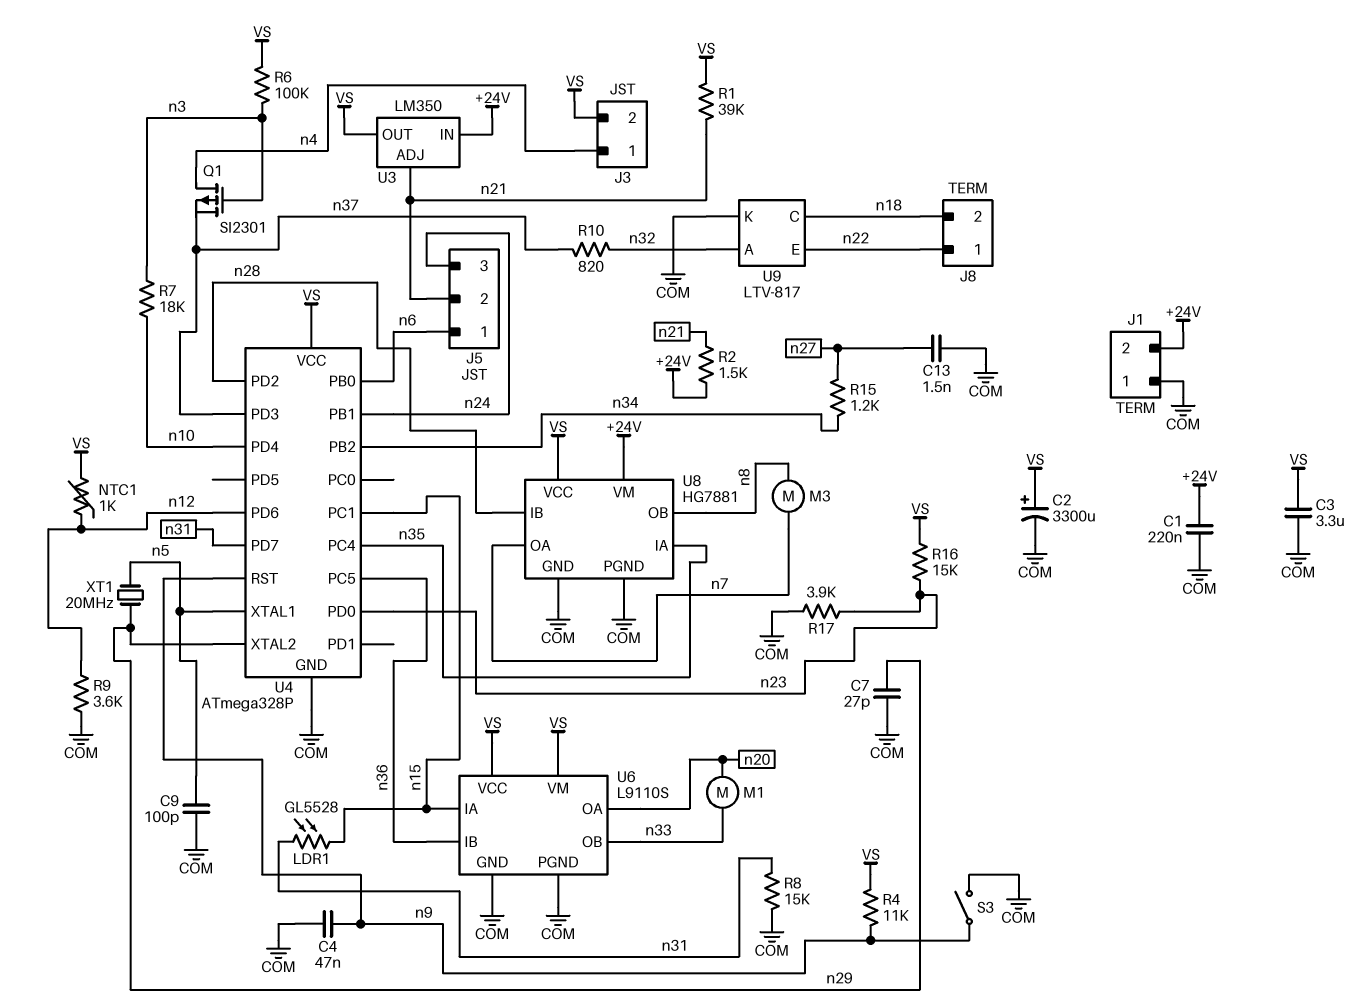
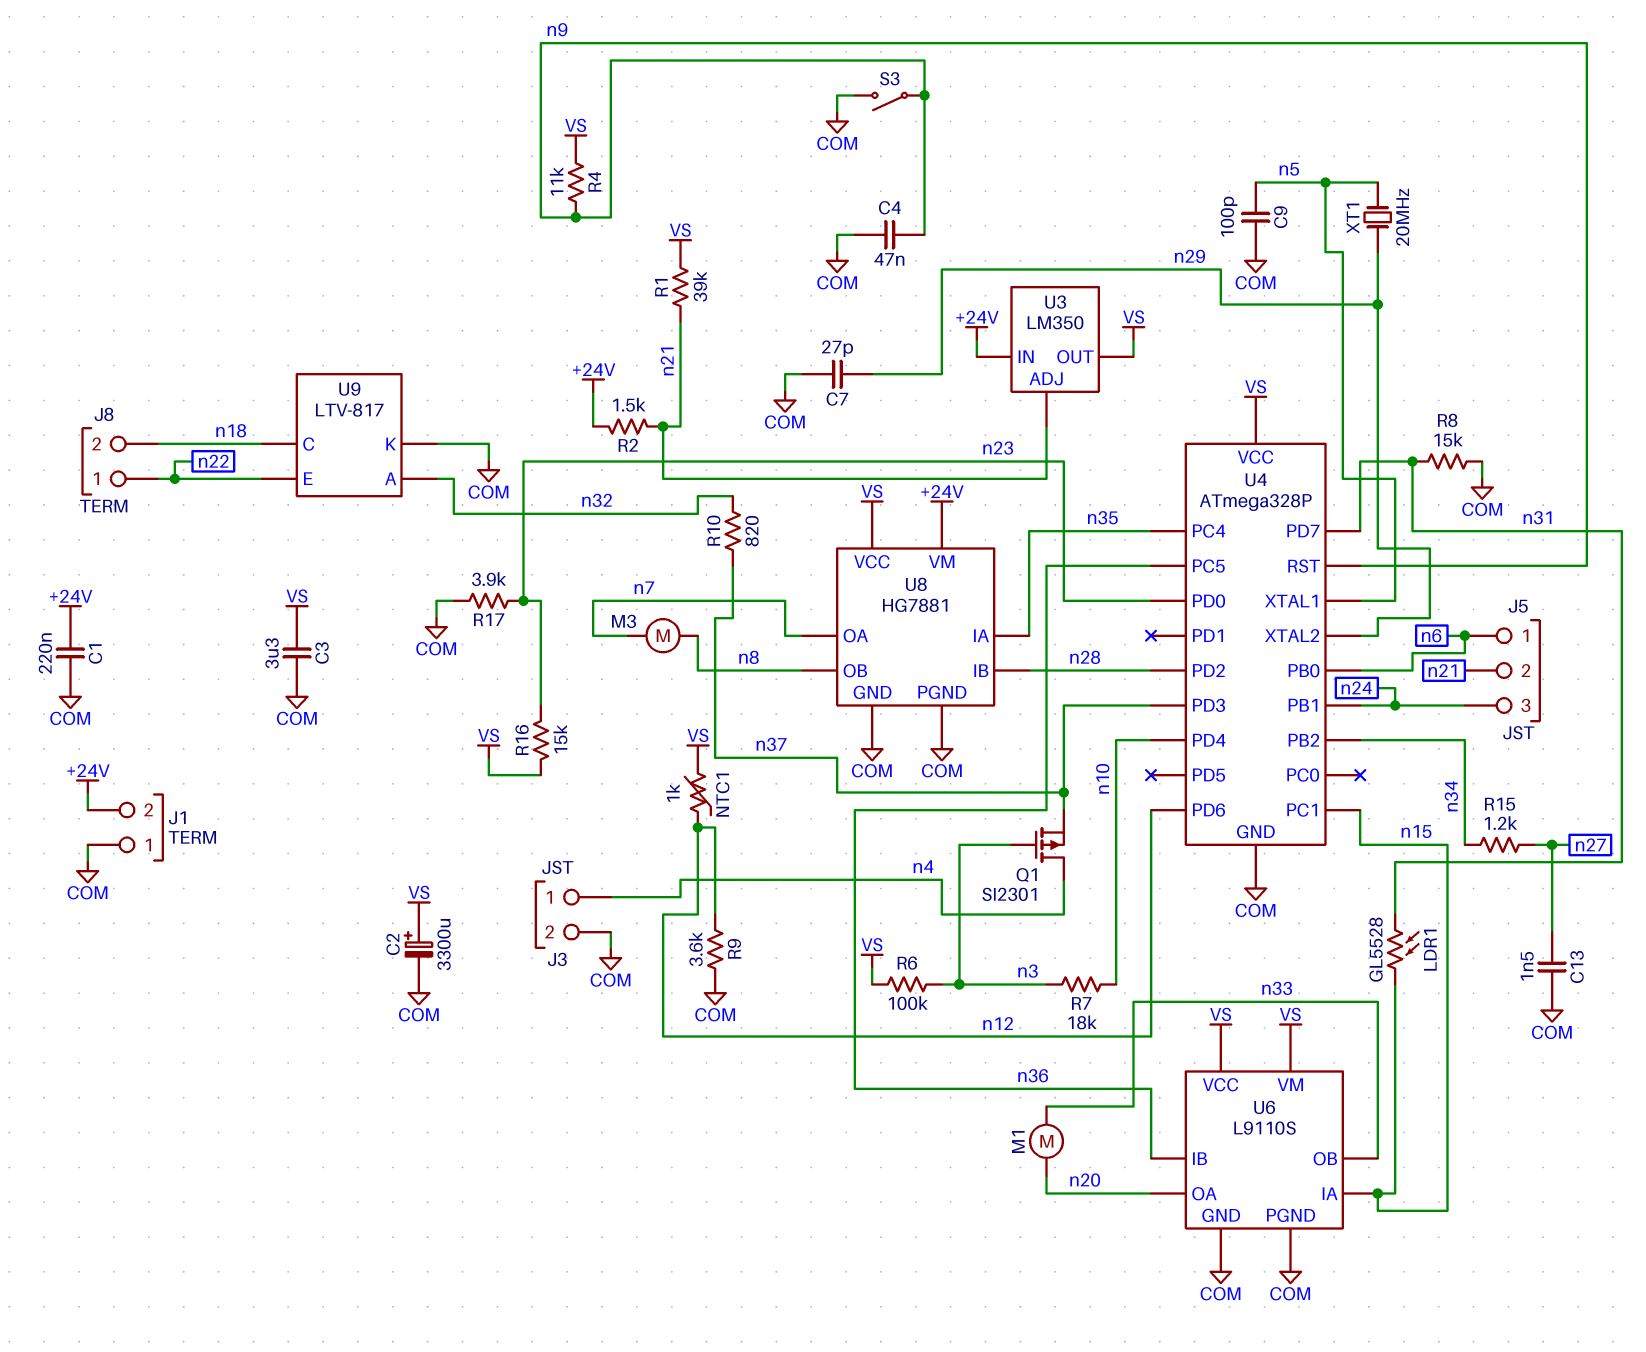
J3 pin 2: VS -> COM

